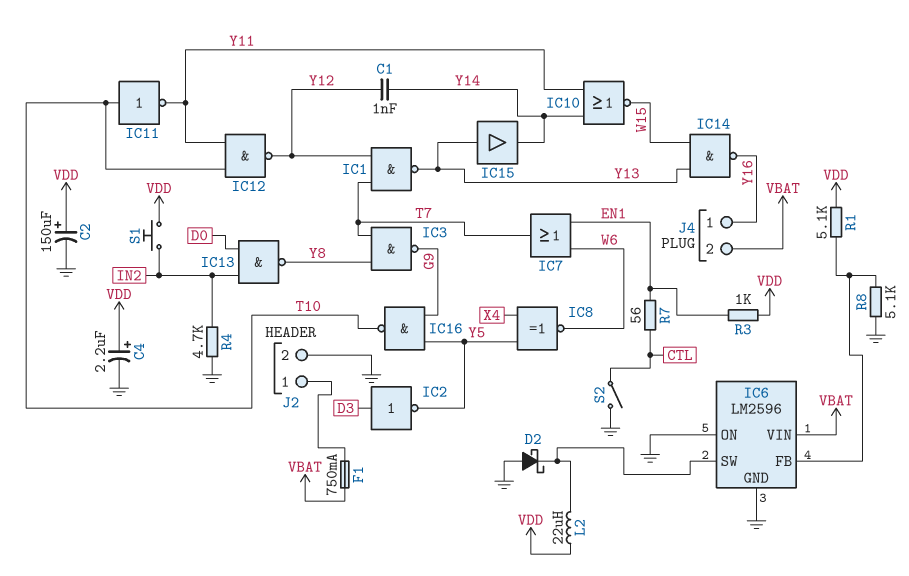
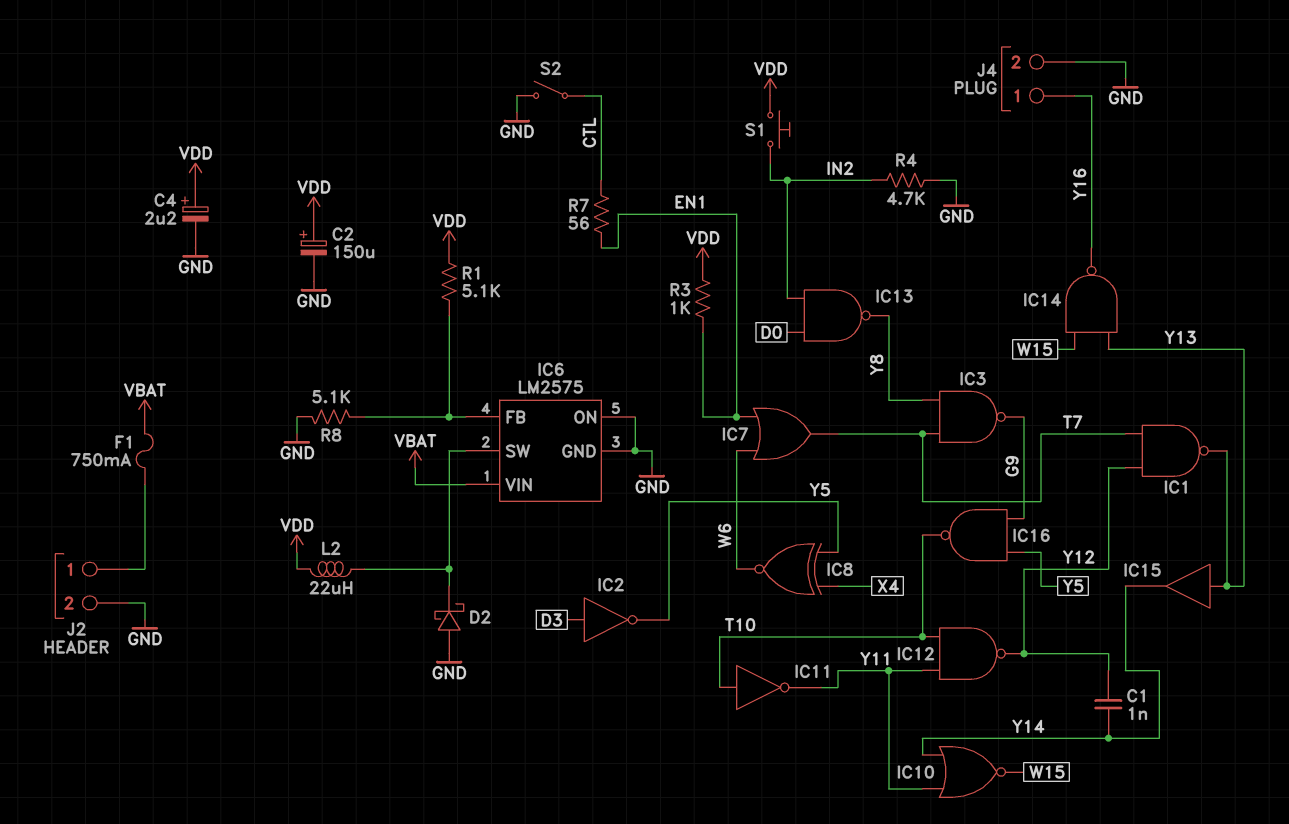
IC6: LM2596 -> LM2575
J4 pin 2: VBAT -> GND

